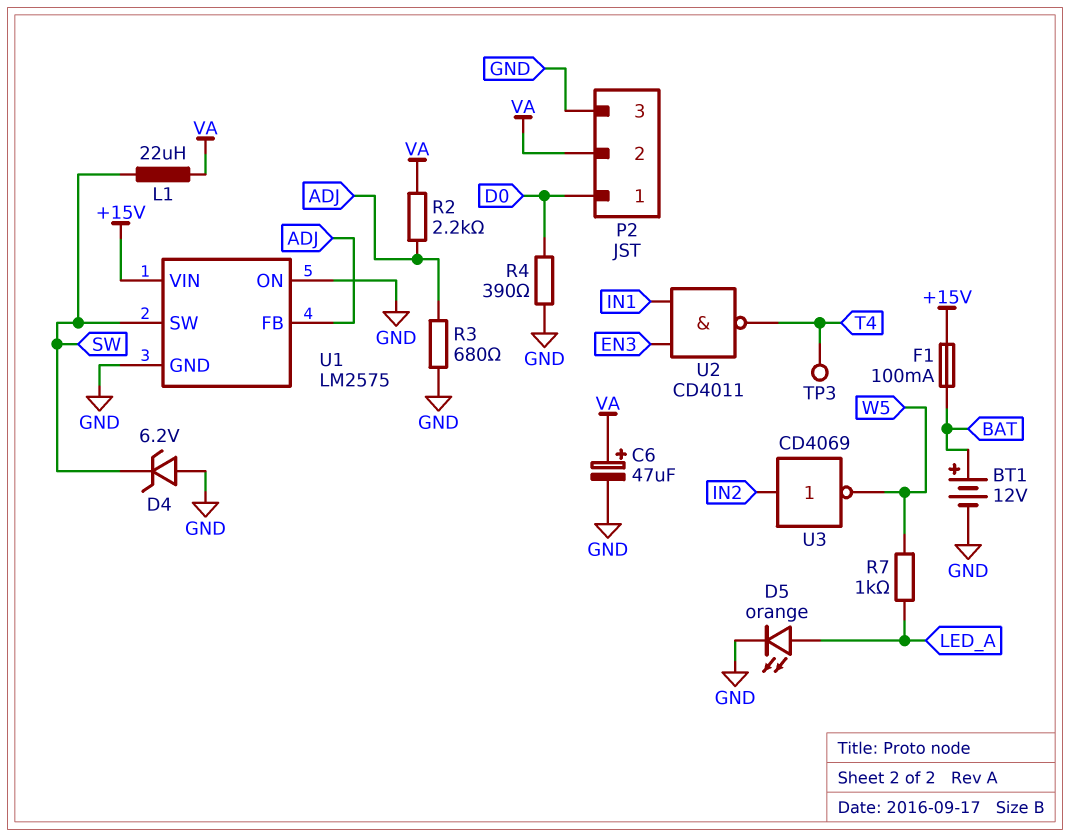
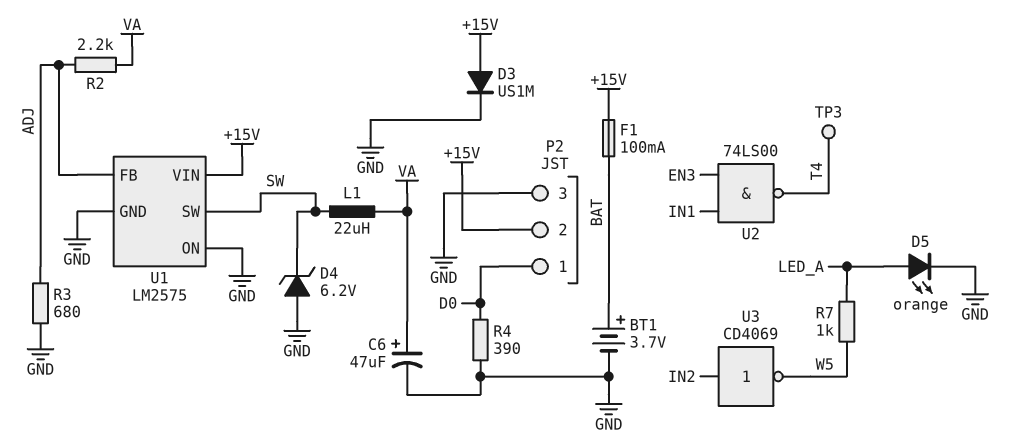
BT1: 12V (plus BAT, minus GND) -> 3.7V (plus BAT, minus GND)
D3: none -> diode US1M (A +15V, K GND)
P2 pin 2: VA -> +15V
U2: NAND CD4011 (in EN3, in IN1, out T4) -> NAND 74LS00 (in EN3, in IN1, out T4)

